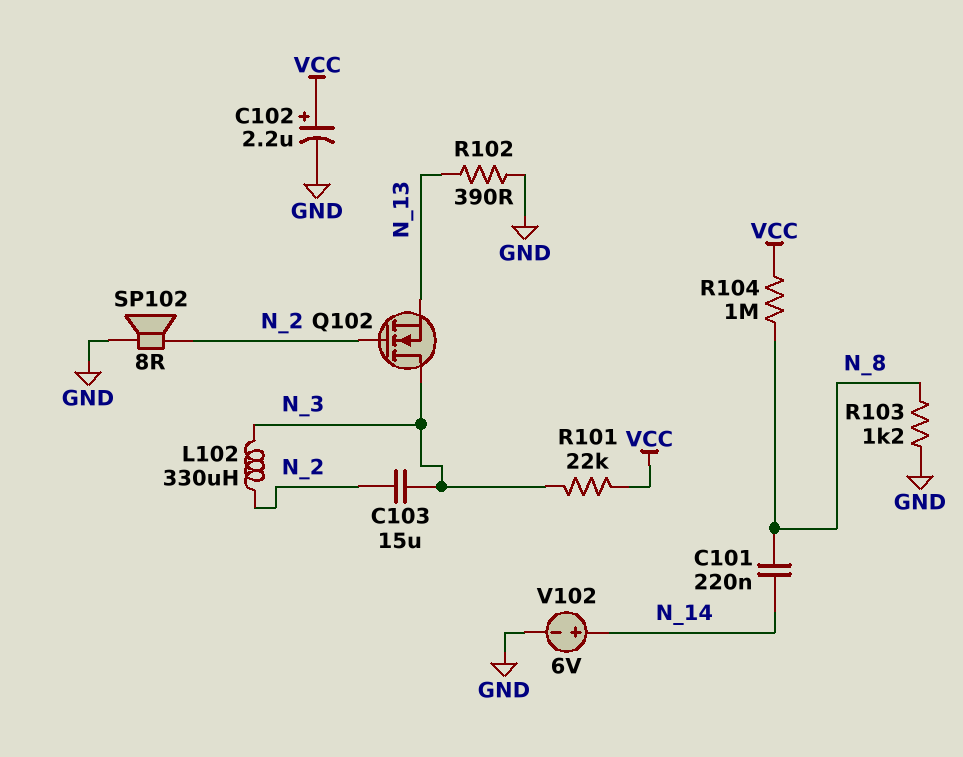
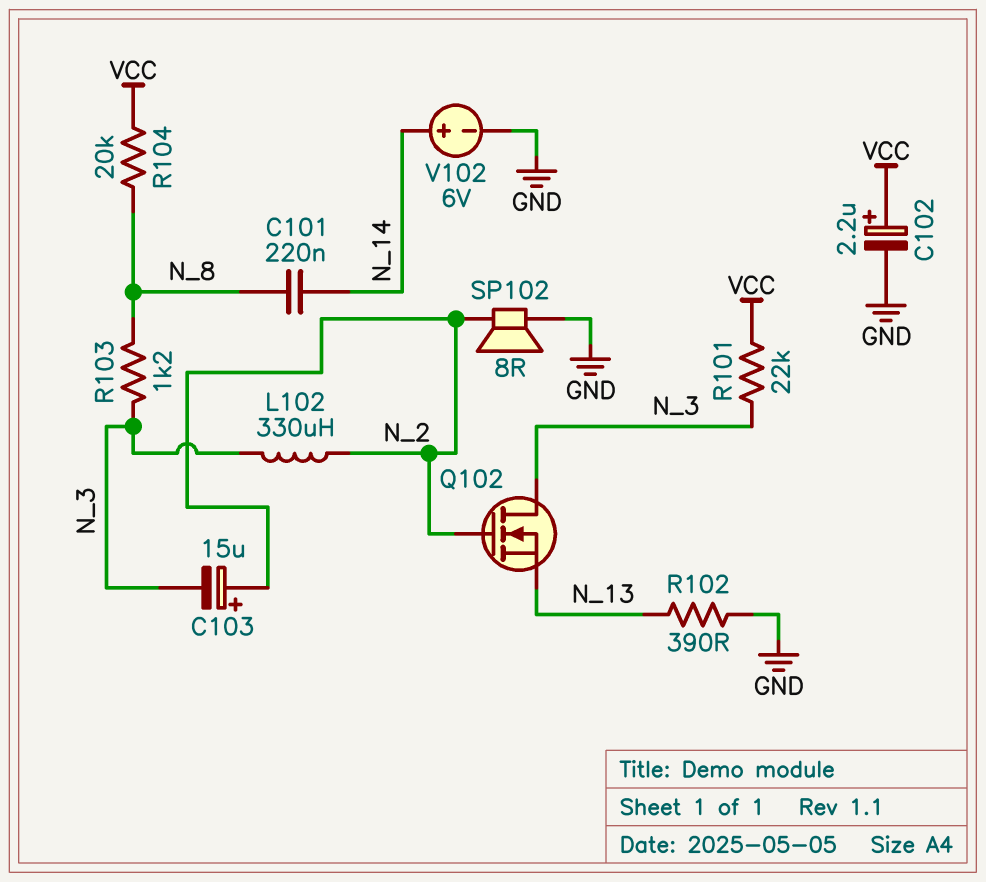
C103: 15uF (N_2, N_3) -> 15uF (plus N_2, minus N_3)
R103: 1.2k (GND, N_8) -> 1.2k (N_3, N_8)
R104: 1M (N_8, VCC) -> 20k (N_8, VCC)

